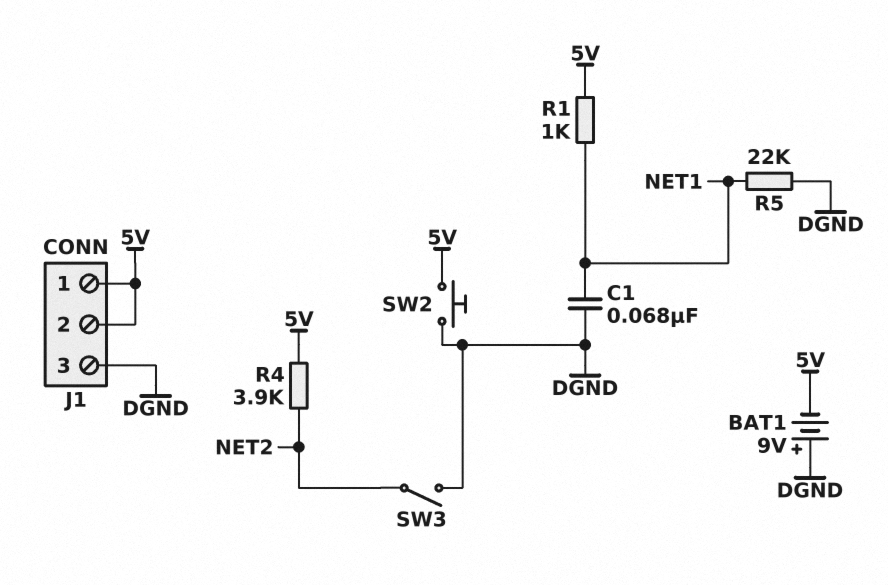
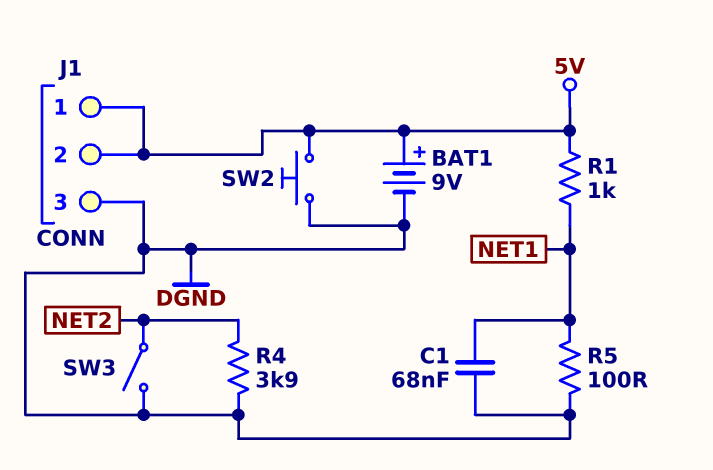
BAT1: 9V (plus DGND, minus 5V) -> 9V (plus 5V, minus DGND)
R4: 3.9k (5V, NET2) -> 3.9k (DGND, NET2)
R5: 22k (DGND, NET1) -> 100 (DGND, NET1)

